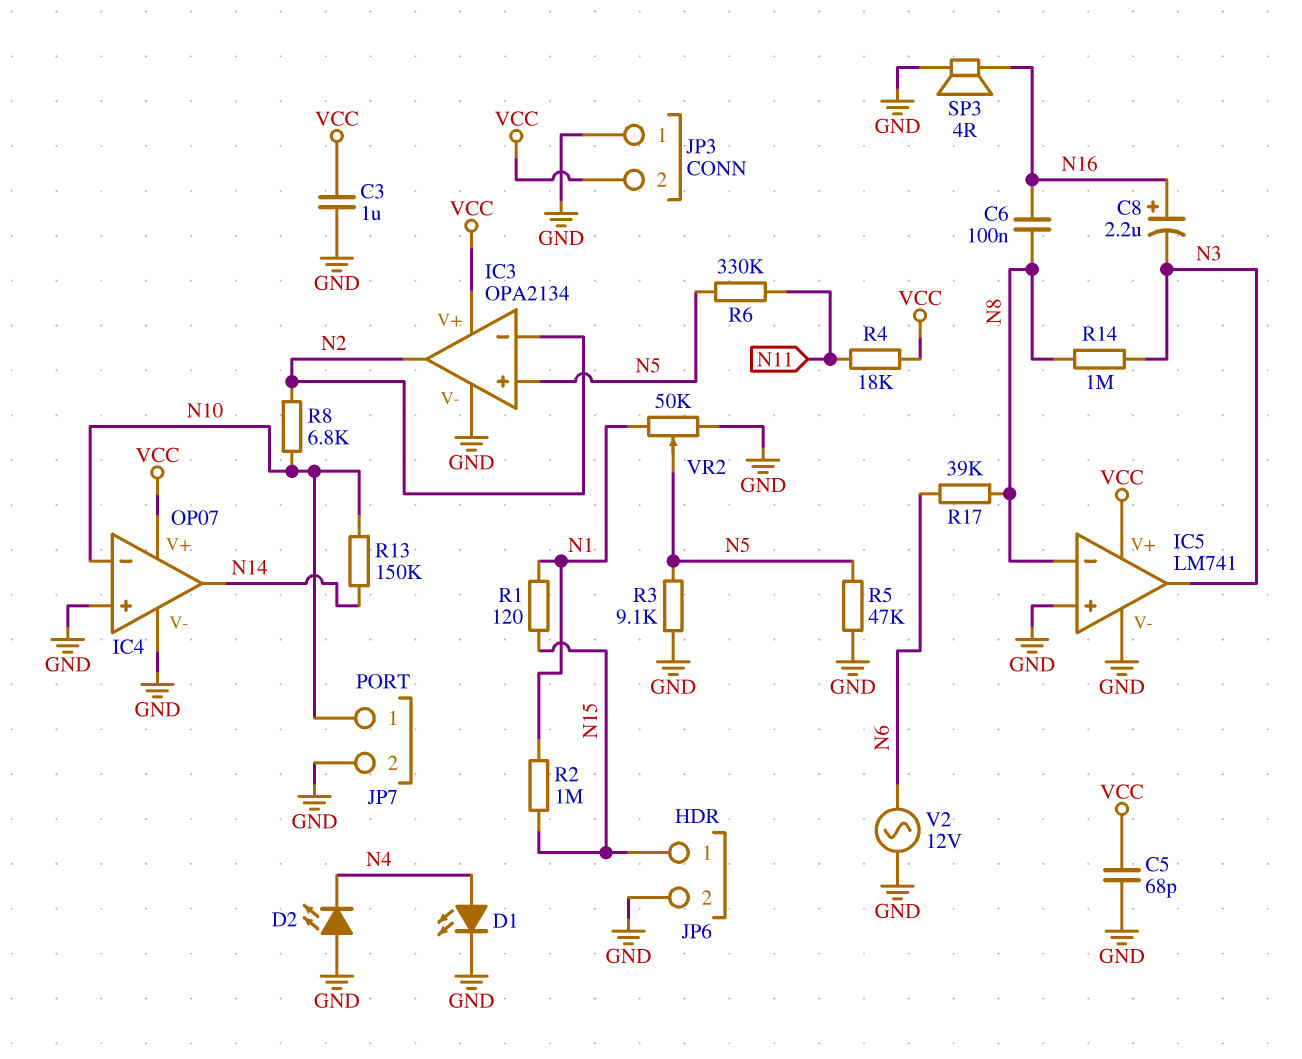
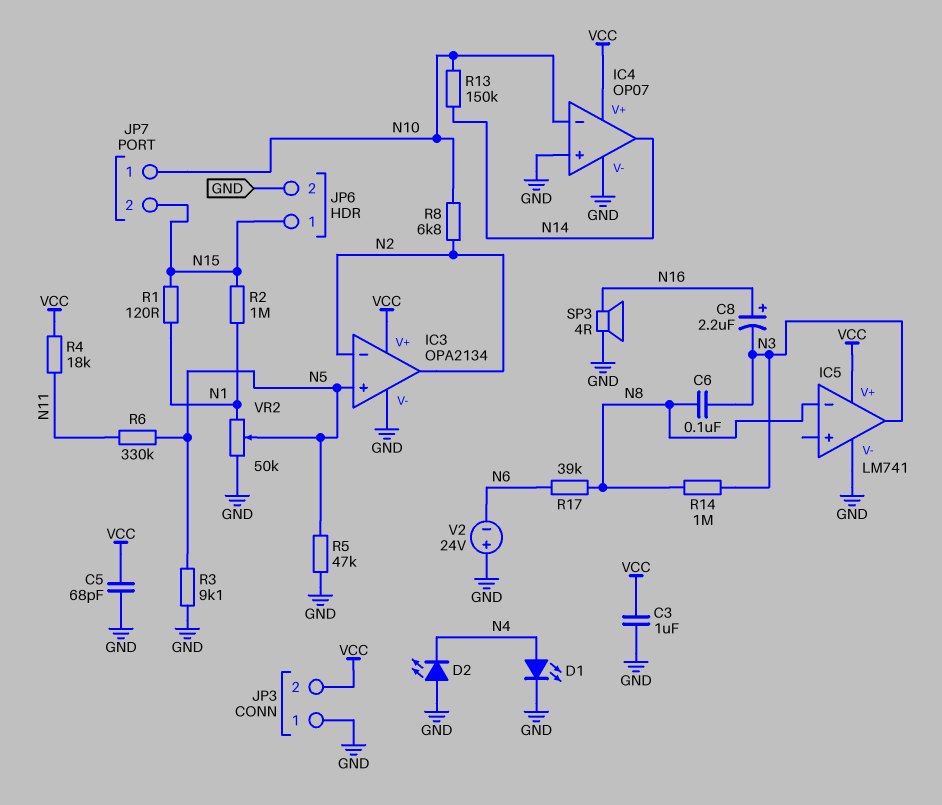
C6: 100nF (N8, N16) -> 100nF (N3, N8)
IC5 pin in+: GND -> none
JP7 pin 2: GND -> N15
V2: AC 12V (GND, N6) -> 24V (plus GND, minus N6)

